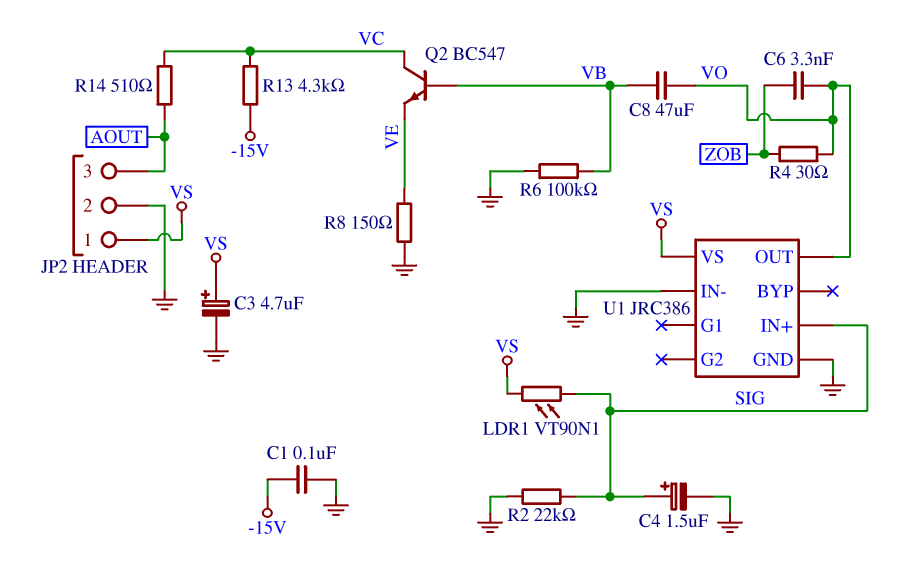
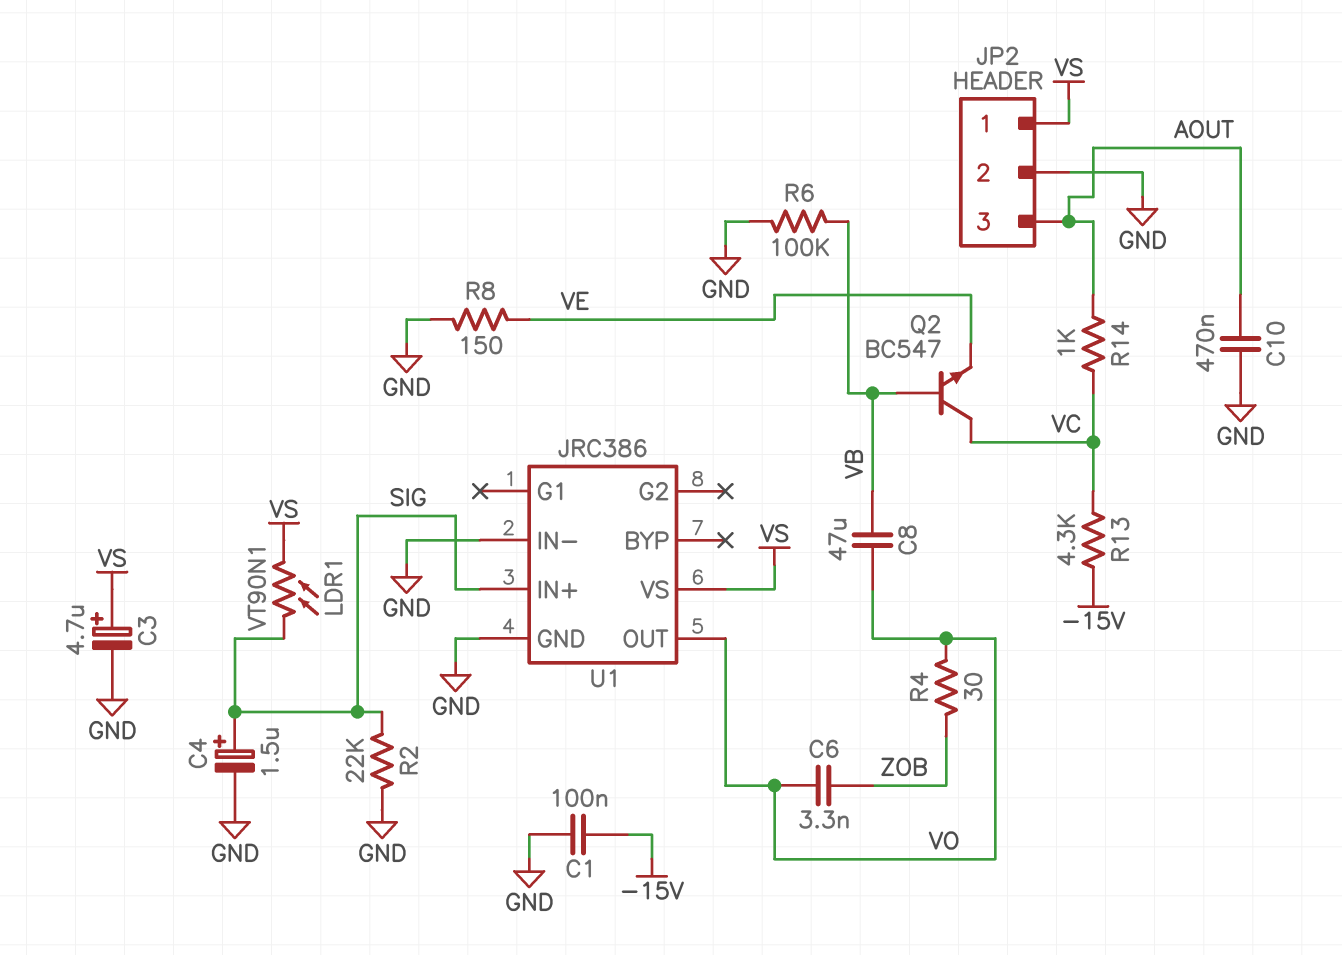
C10: none -> 470nF (AOUT, GND)
R14: 510 (AOUT, VC) -> 1k (AOUT, VC)

